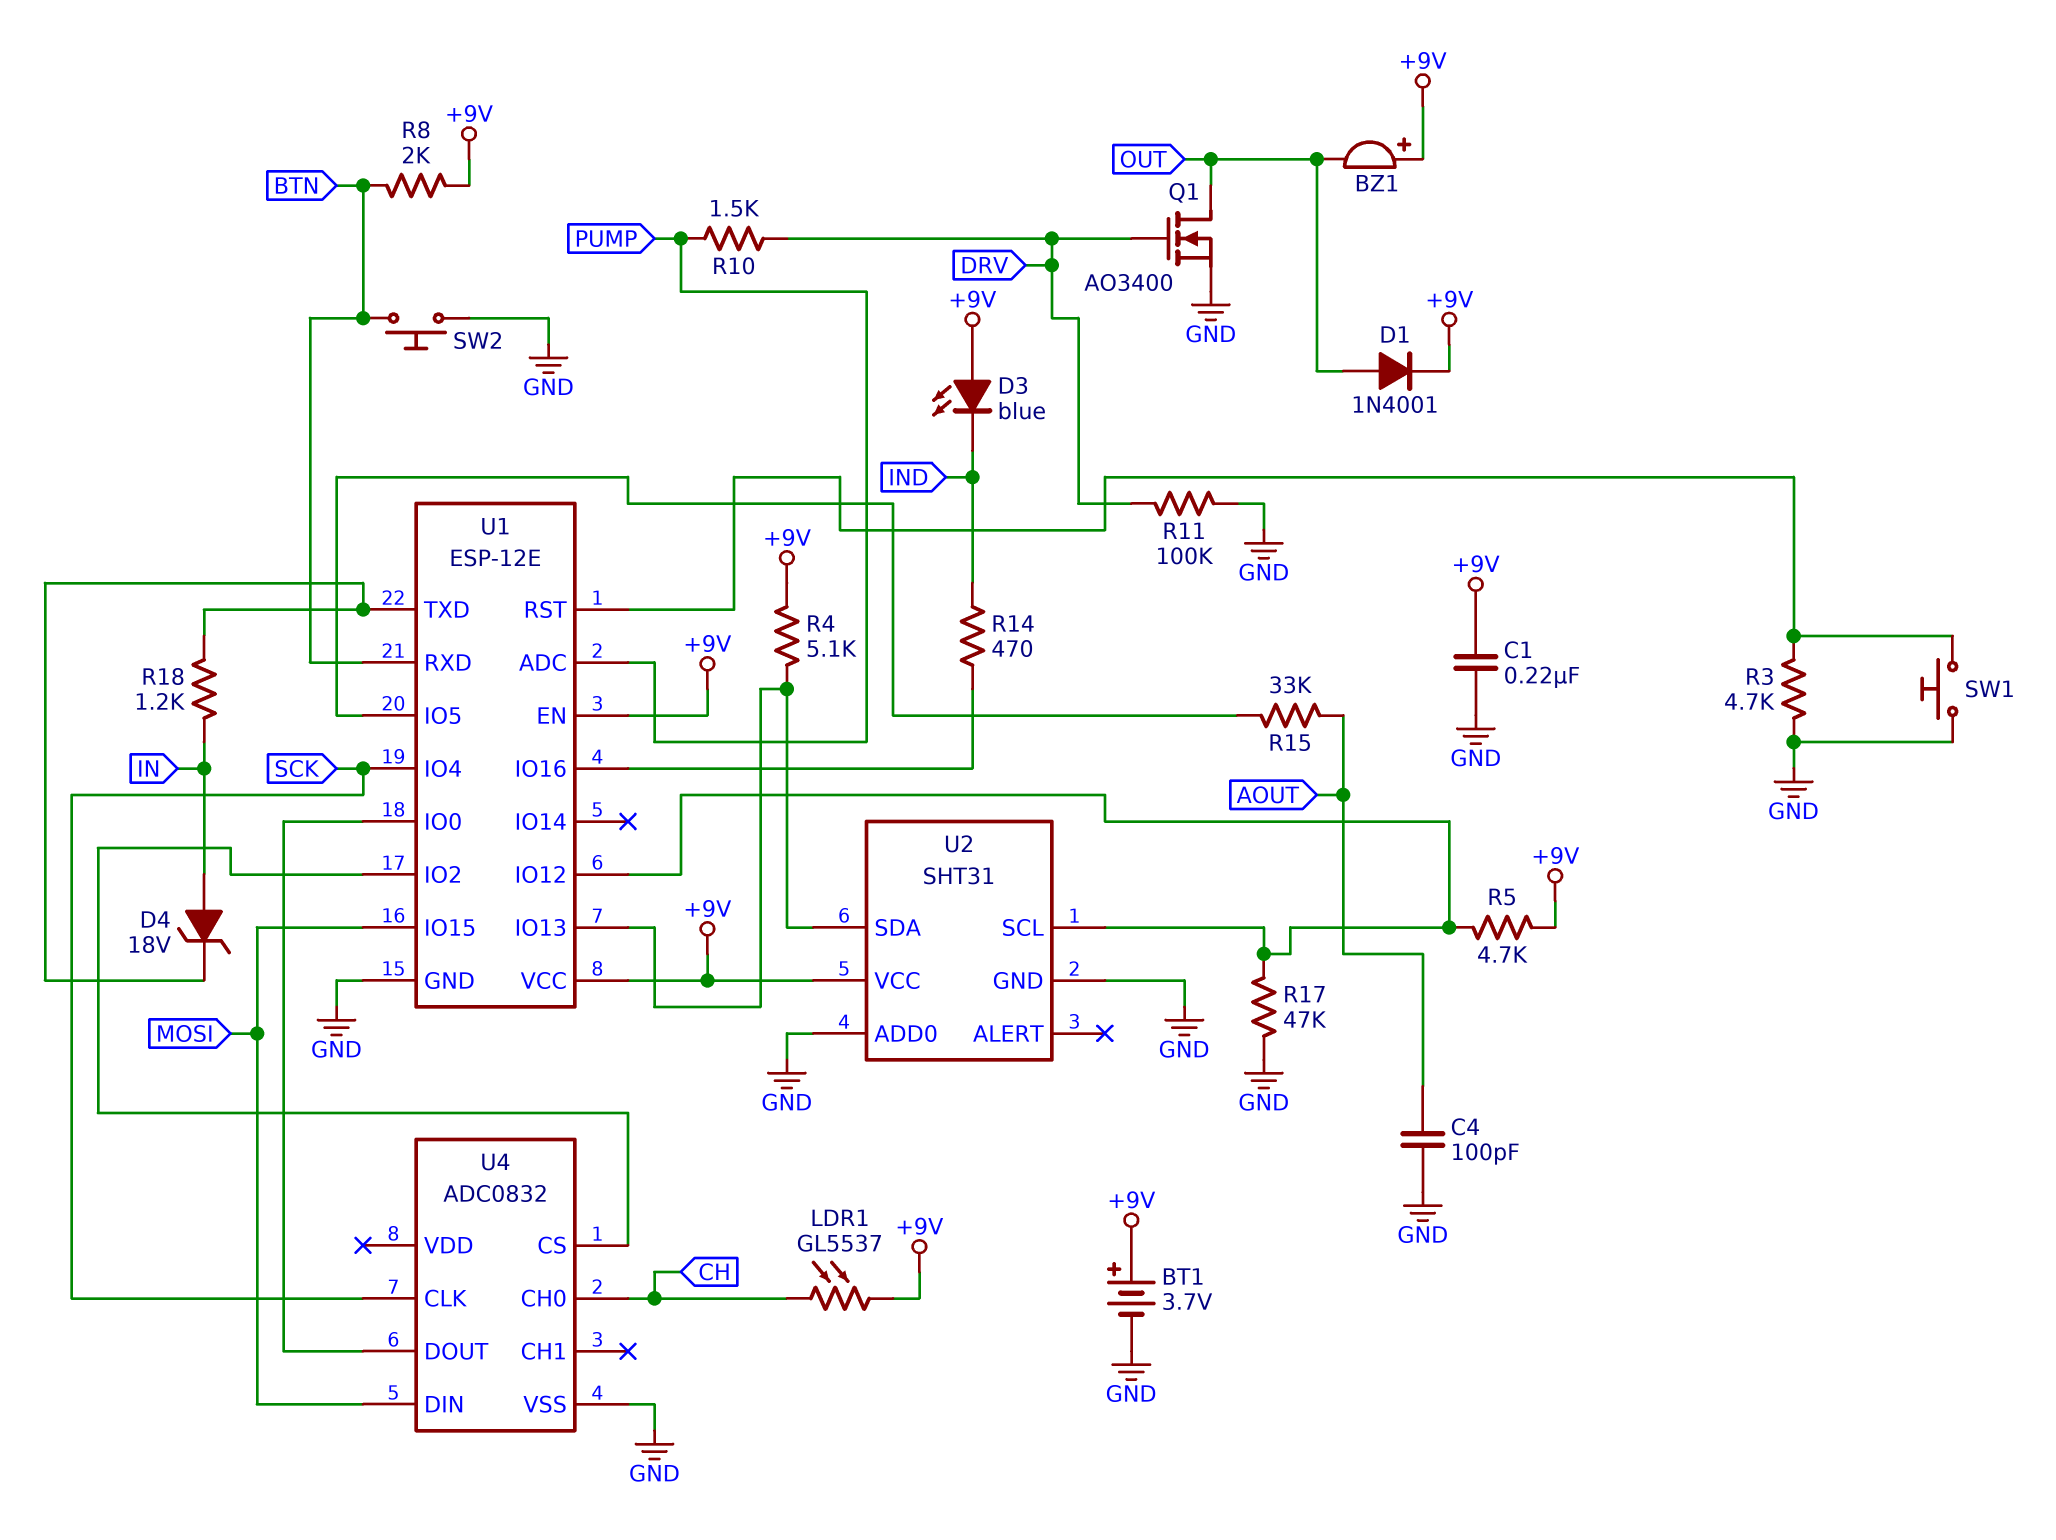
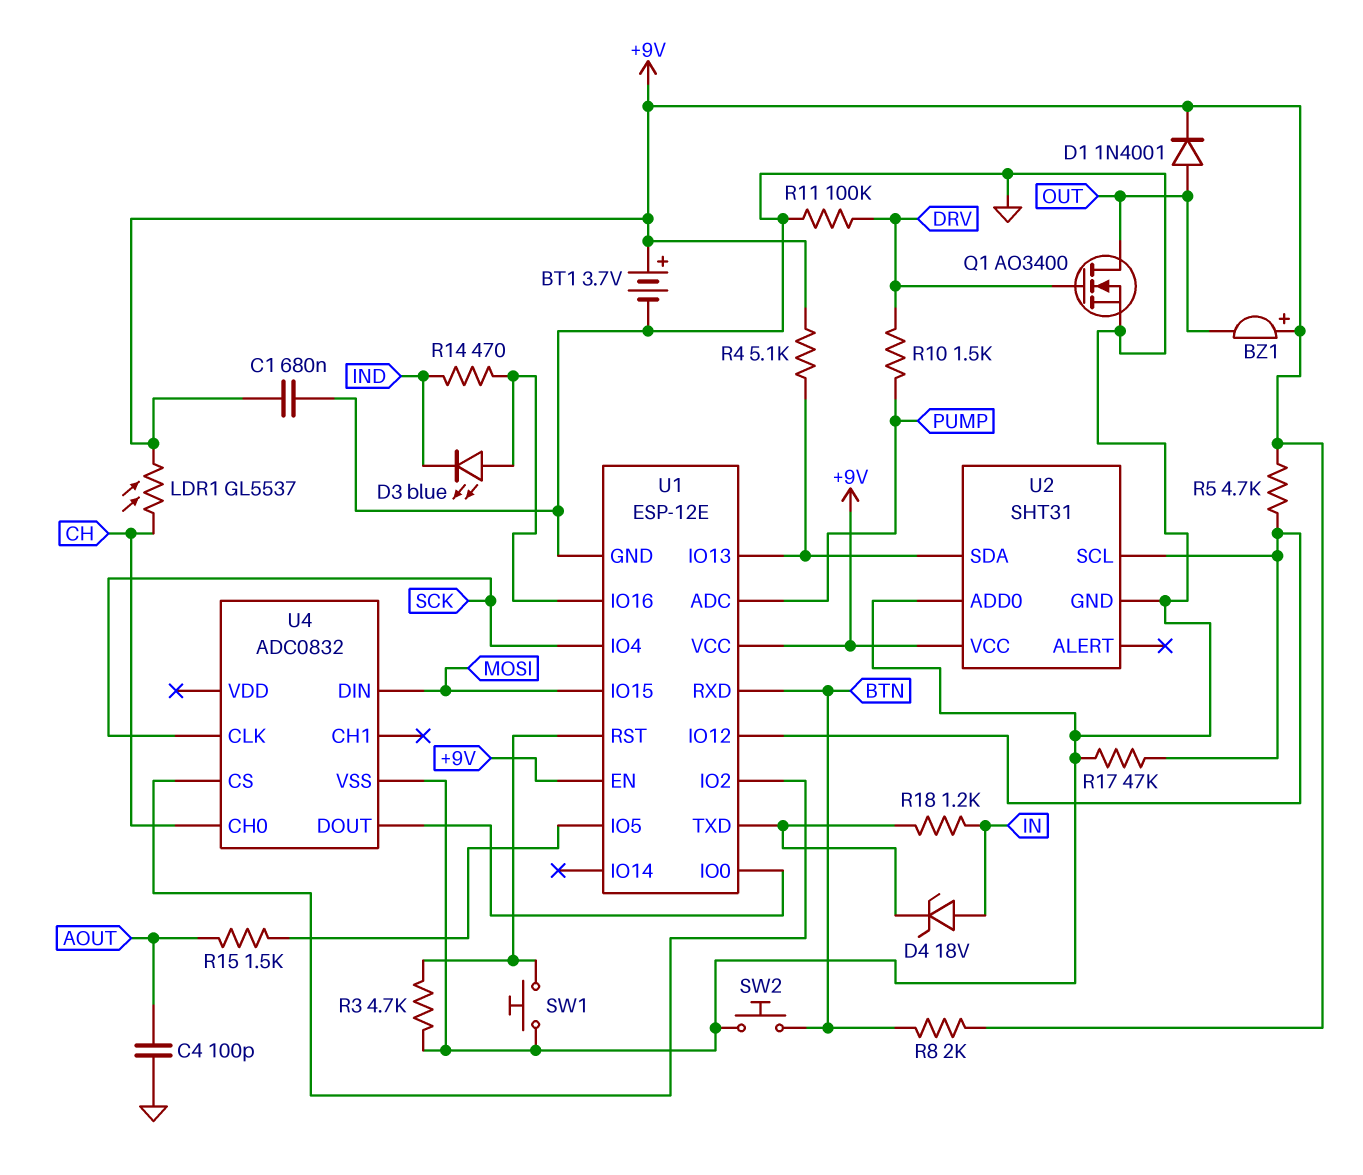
C1: 220nF (+9V, GND) -> 680nF (+9V, GND)
D3: LED blue (A +9V, K IND) -> LED blue (A U1/IO16, K IND)
R15: 33k (AOUT, U1/IO5) -> 1.5k (AOUT, U1/IO5)

